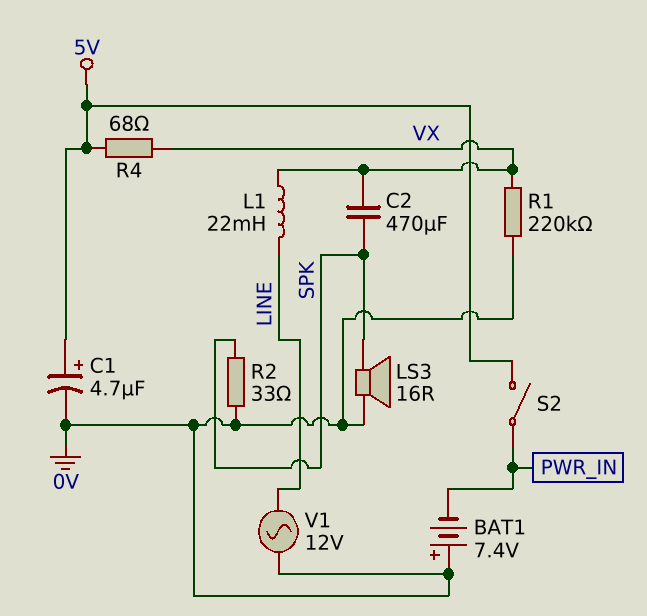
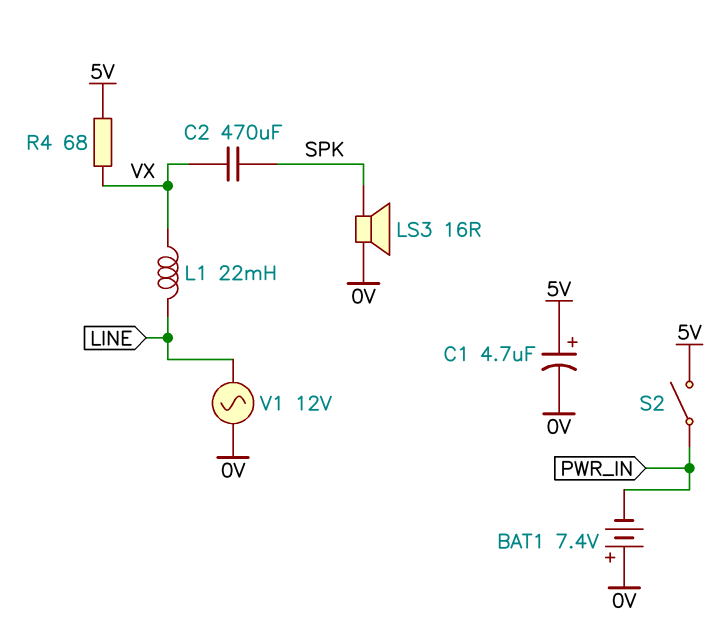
R1: 220k (0V, VX) -> none
R2: 33 (0V, SPK) -> none

